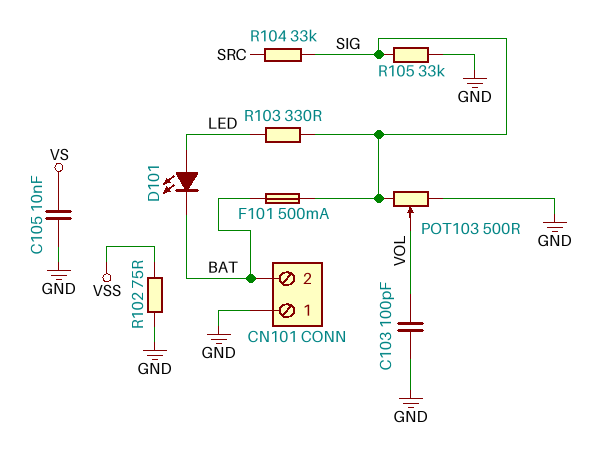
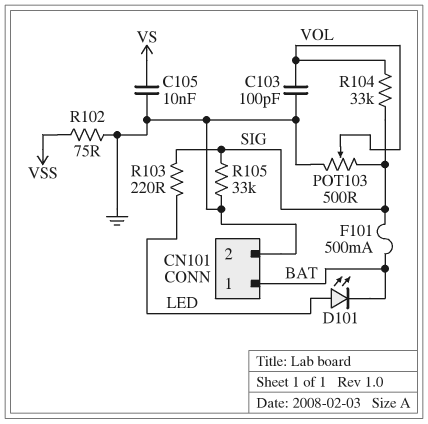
CN101 pin 1: GND -> BAT
CN101 pin 2: BAT -> GND
R103: 330 (LED, SIG) -> 220 (LED, SIG)
R104: 33k (SIG, SRC) -> 33k (SIG, VOL)

